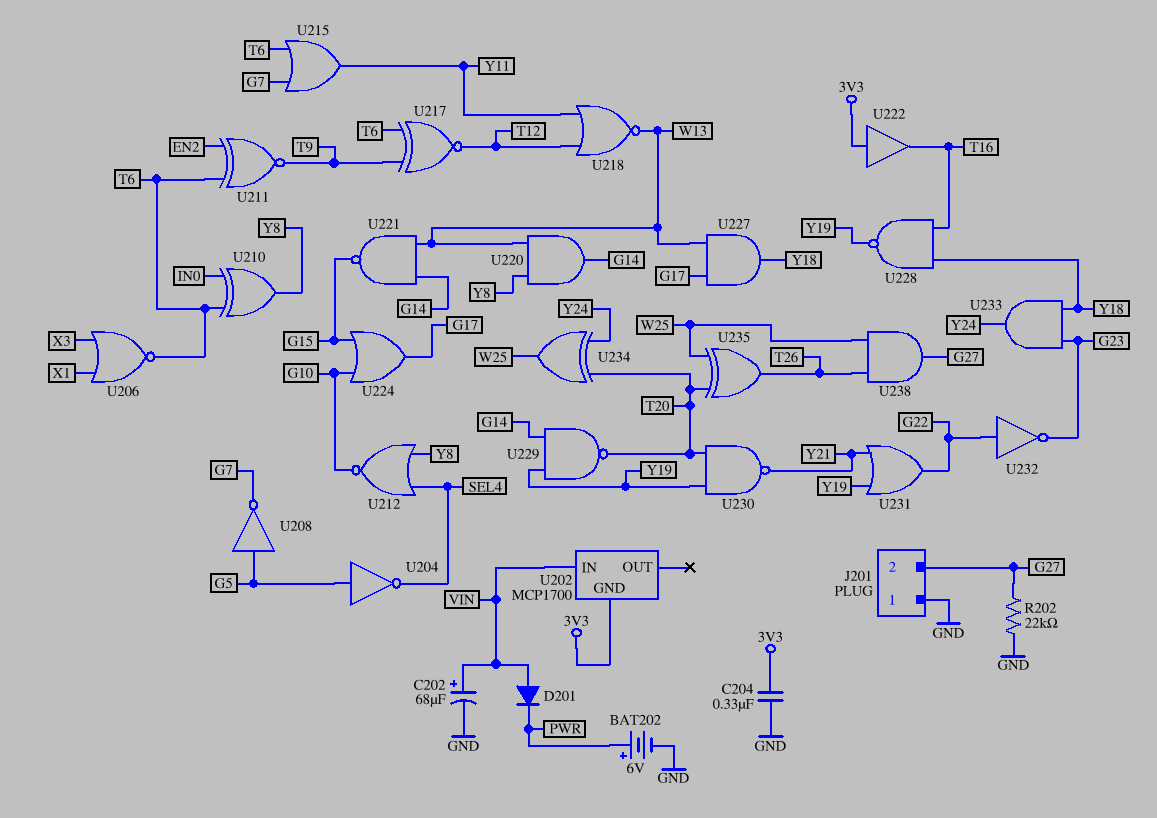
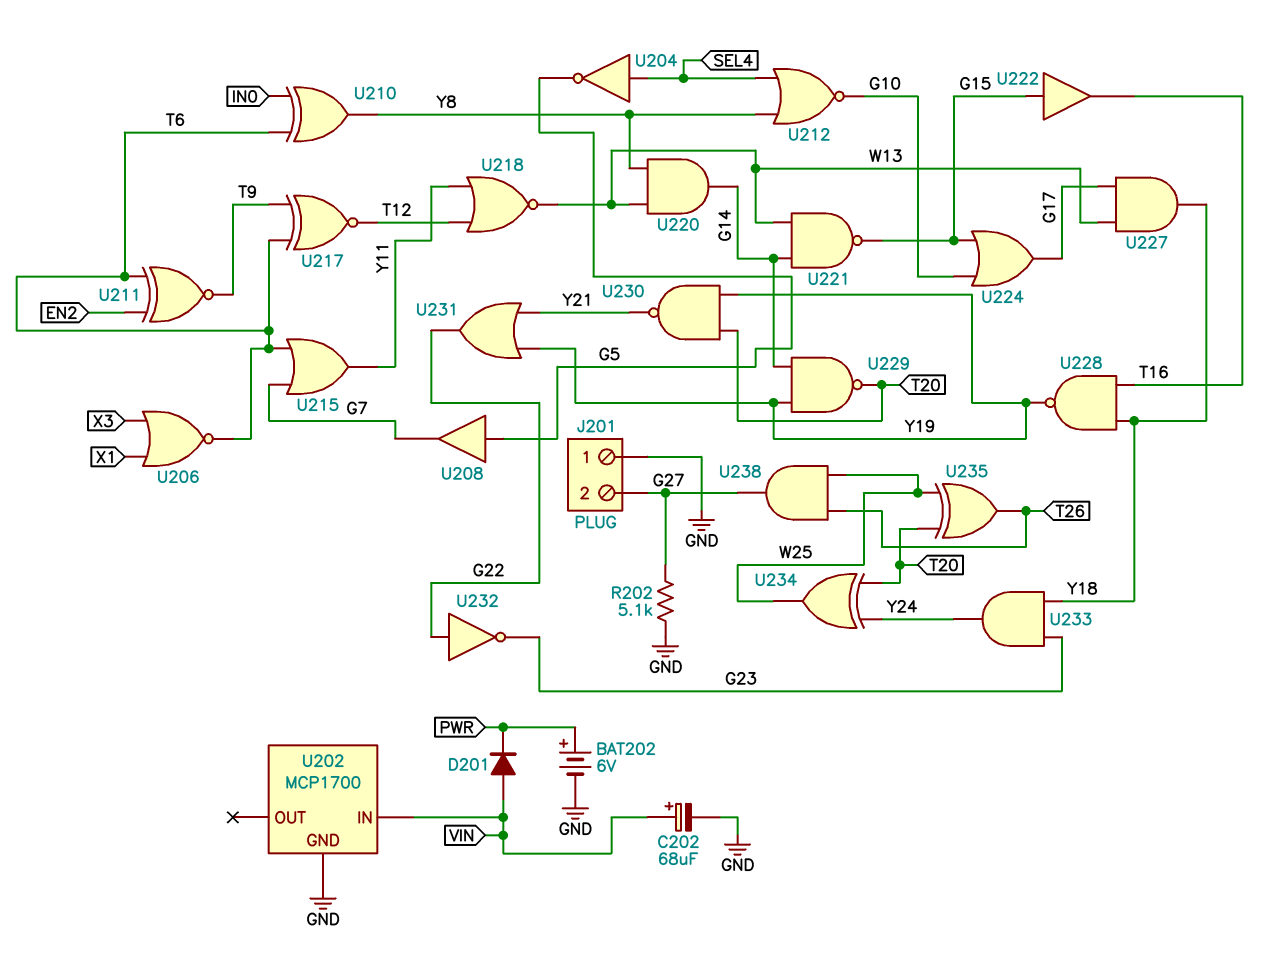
C204: 330nF (3V3, GND) -> none
R202: 22k (G27, GND) -> 5.1k (G27, GND)
U202 pin GND: 3V3 -> GND
U204: NOT (in G5, out SEL4) -> NOT (in SEL4, out G5)
U208: NOT (in G5, out G7) -> buffer (in G5, out G7)
U222: buffer (in 3V3, out T16) -> buffer (in G15, out T16)

